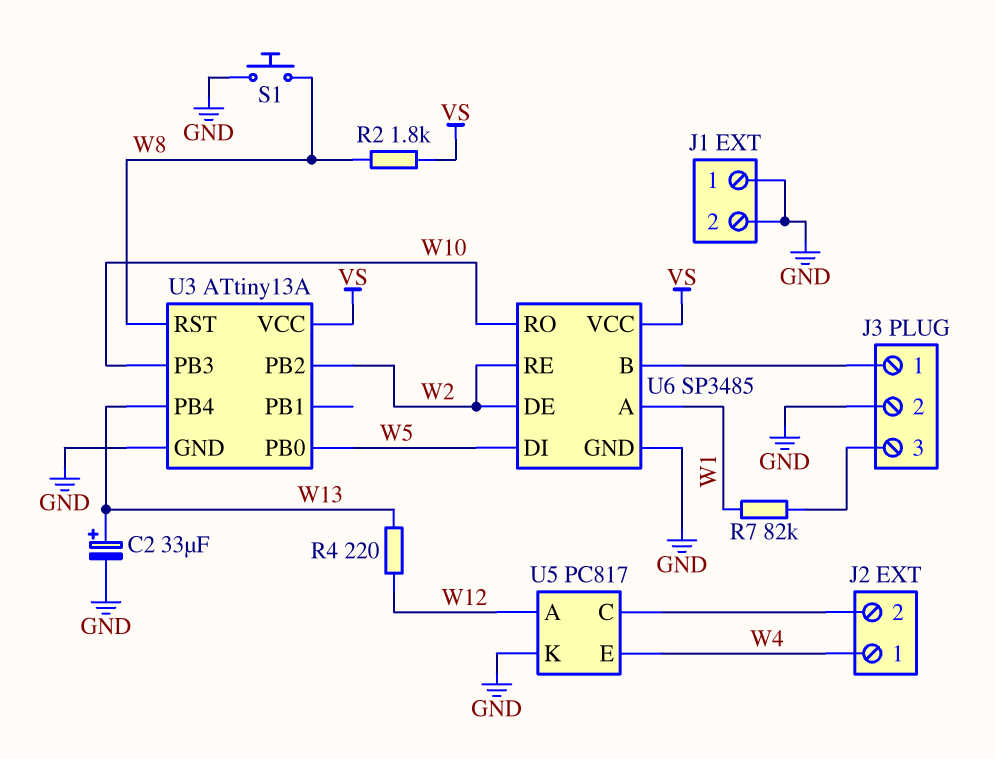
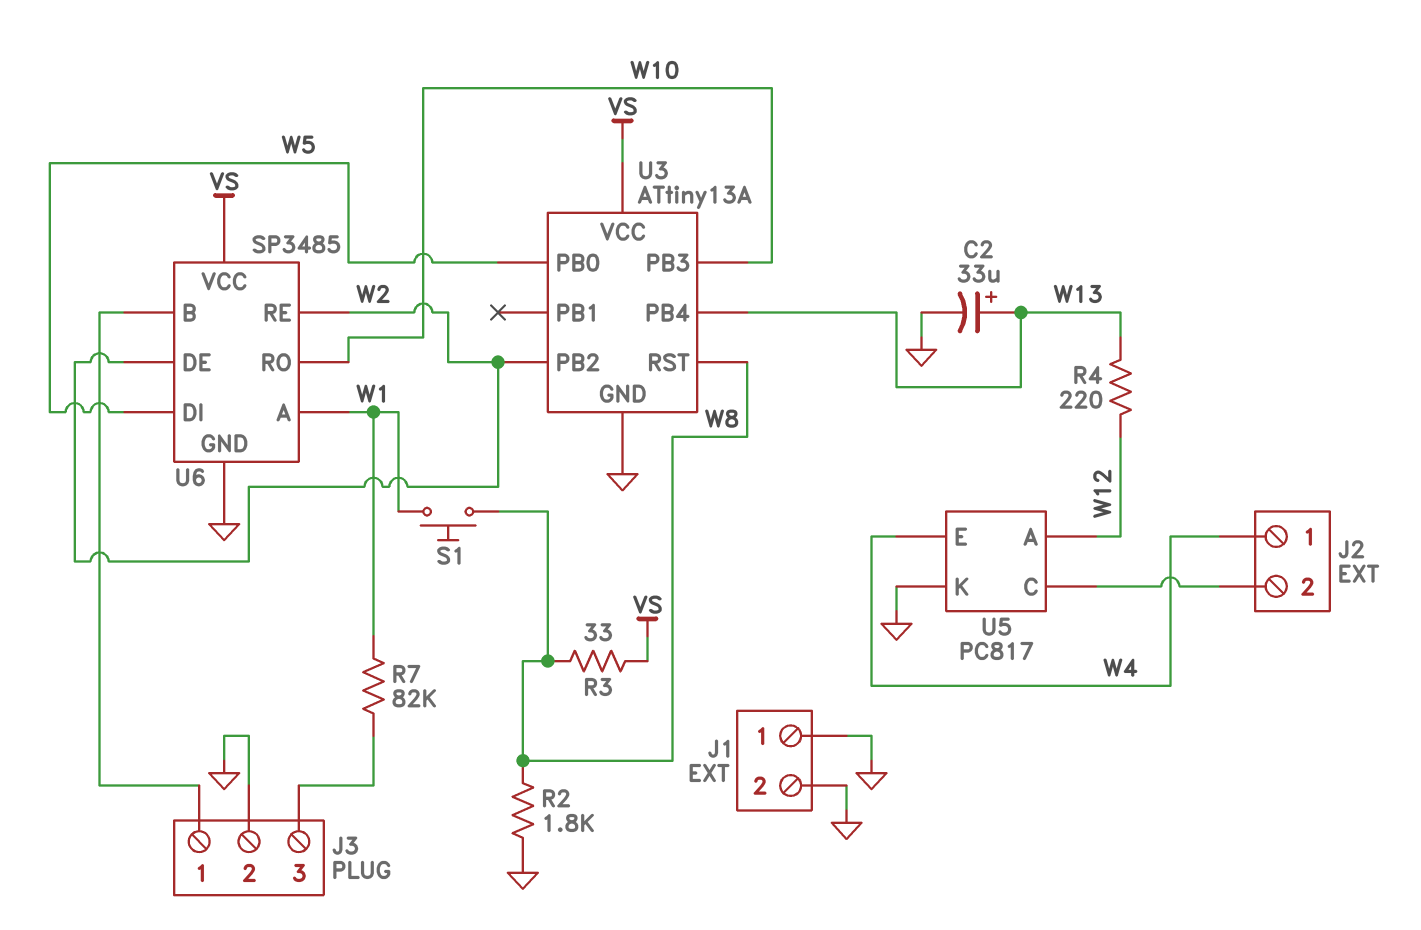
R2: 1.8k (VS, W8) -> 1.8k (GND, W8)
R3: none -> 33 (VS, W8)
S1: button (GND, W8) -> button (W1, W8)

